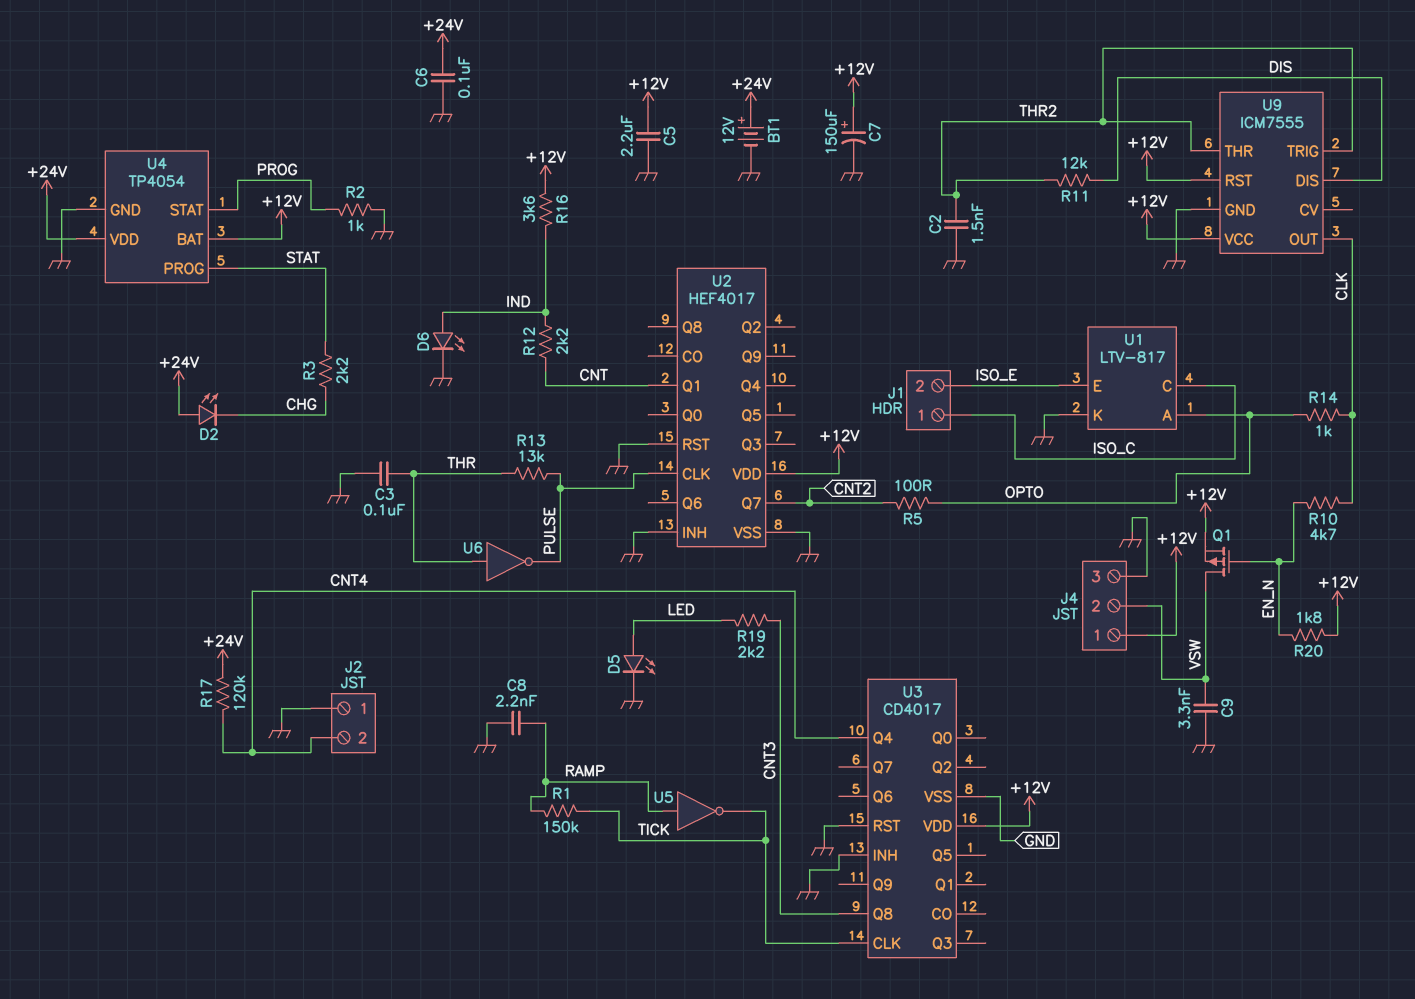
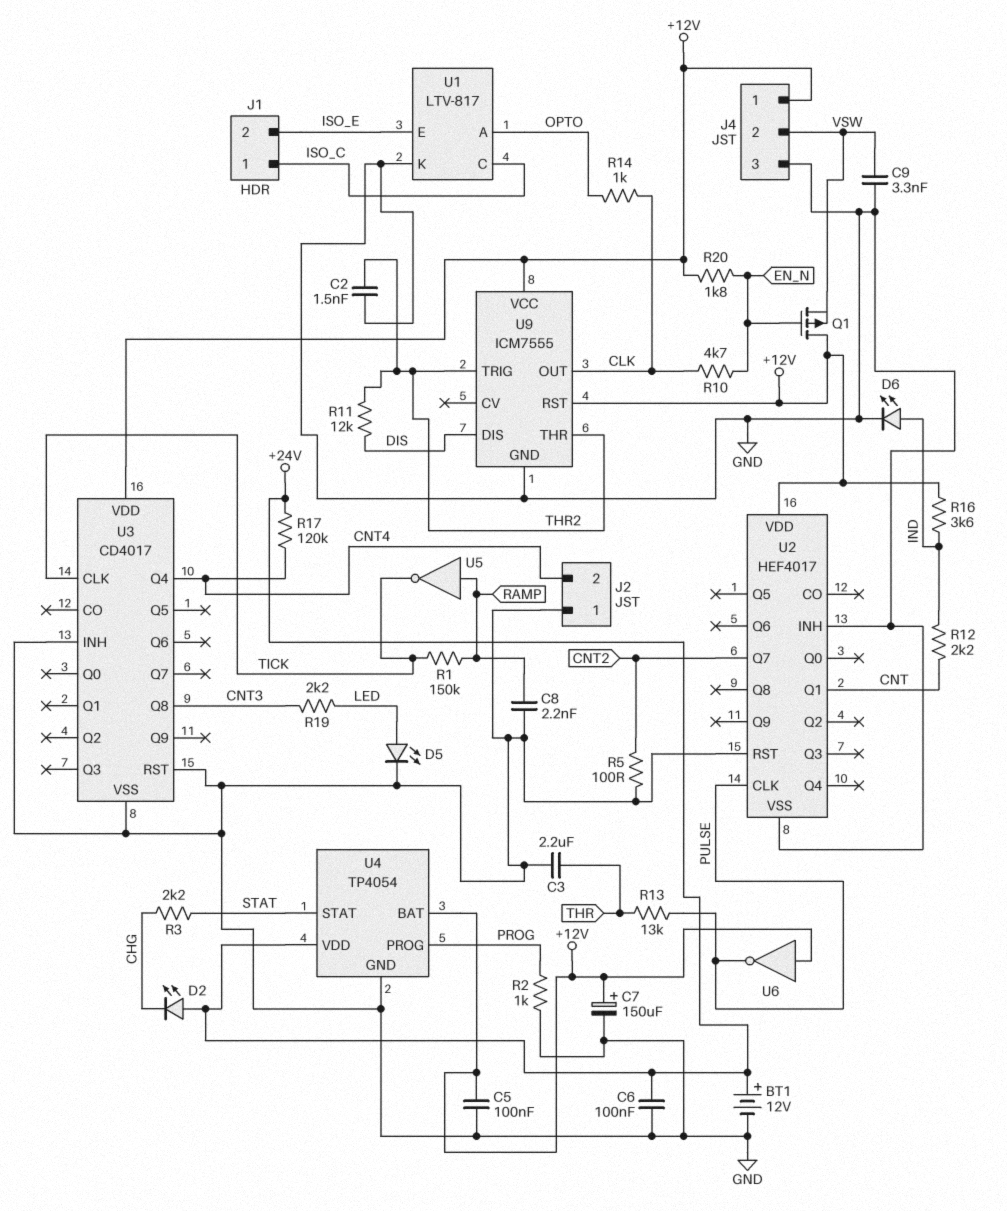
C3: 100nF (GND, THR) -> 2.2uF (GND, THR)
C5: 2.2uF (+12V, GND) -> 100nF (+12V, GND)
Q1: PMOS (G EN_N, D VSW, S +12V) -> PMOS (G EN_N, D +12V, S VSW)
R5: 100 (CNT2, OPTO) -> 100 (CNT2, GND)
U4 pin PROG: STAT -> PROG
U4 pin STAT: PROG -> STAT
U6: NOT (in THR, out PULSE) -> NOT (in +12V, out PULSE)

